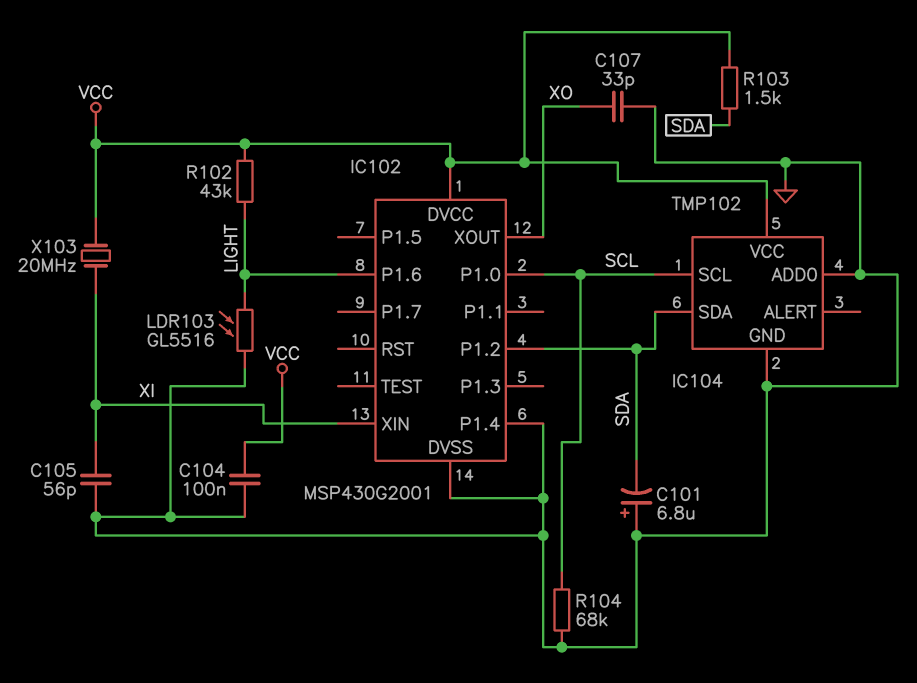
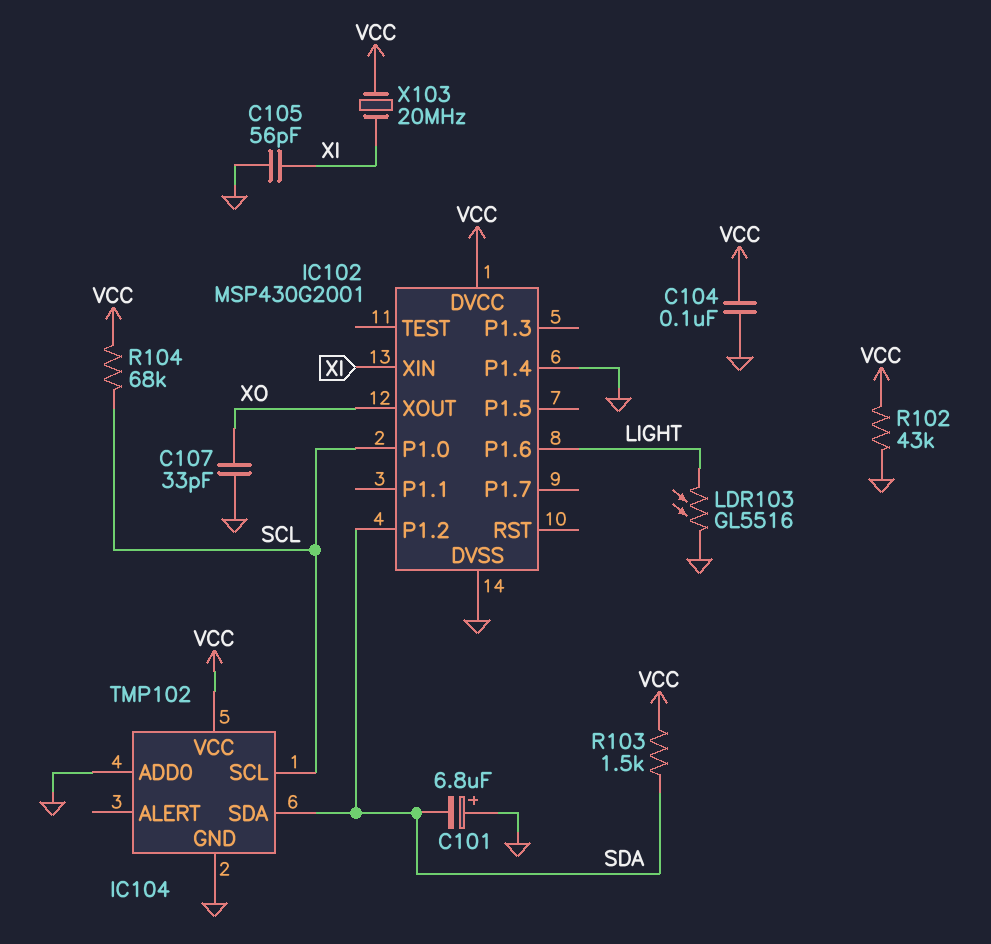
R102: 43k (LIGHT, VCC) -> 43k (GND, VCC)
R104: 68k (GND, SCL) -> 68k (SCL, VCC)

